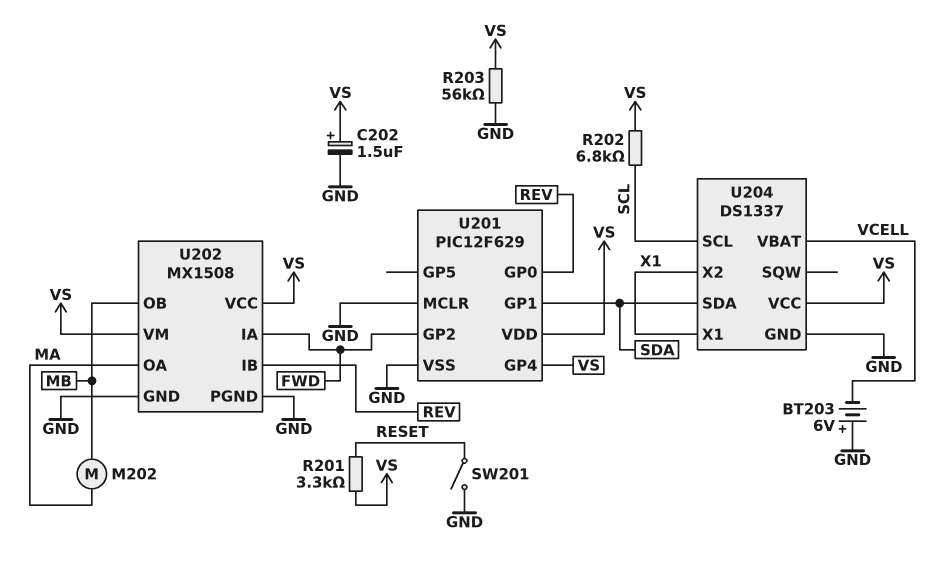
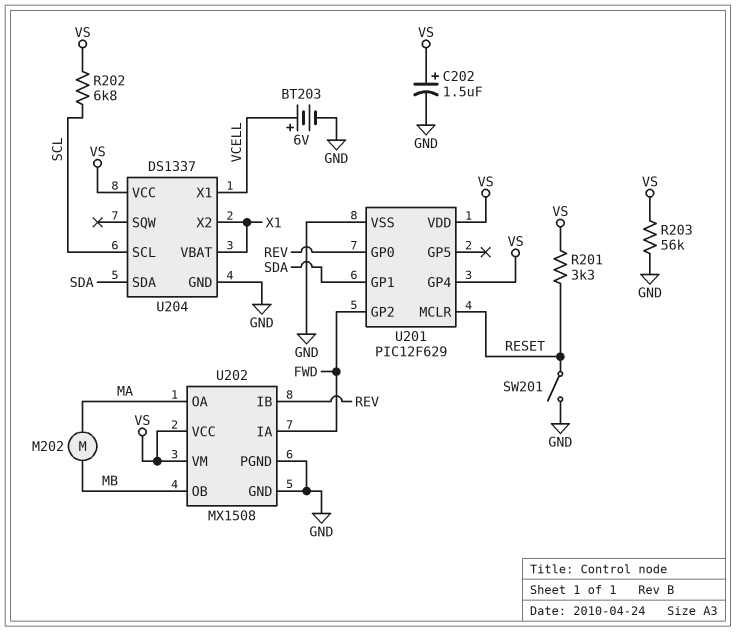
BT203: 6V (plus GND, minus VCELL) -> 6V (plus VCELL, minus GND)
U201 pin MCLR: GND -> RESET
U204 pin VBAT: VCELL -> X1
U204 pin X1: X1 -> VCELL

